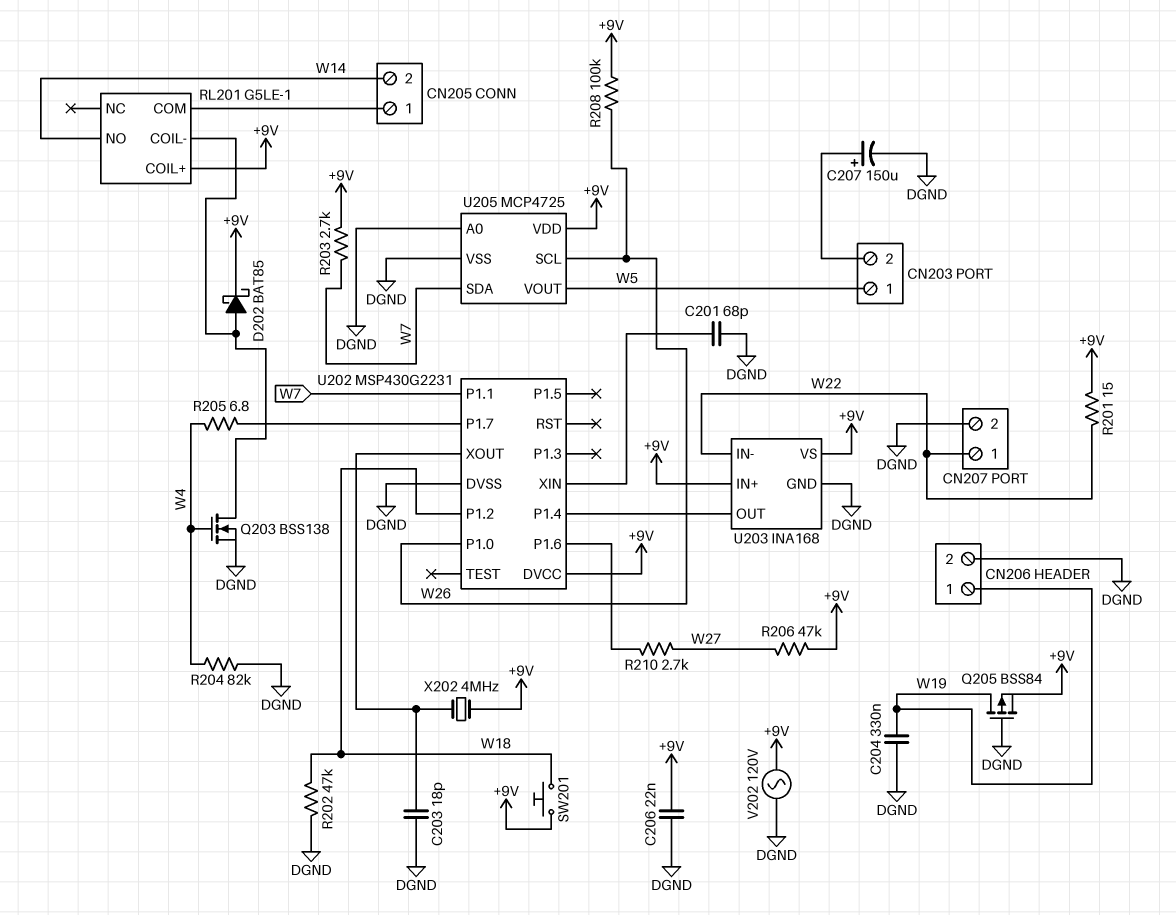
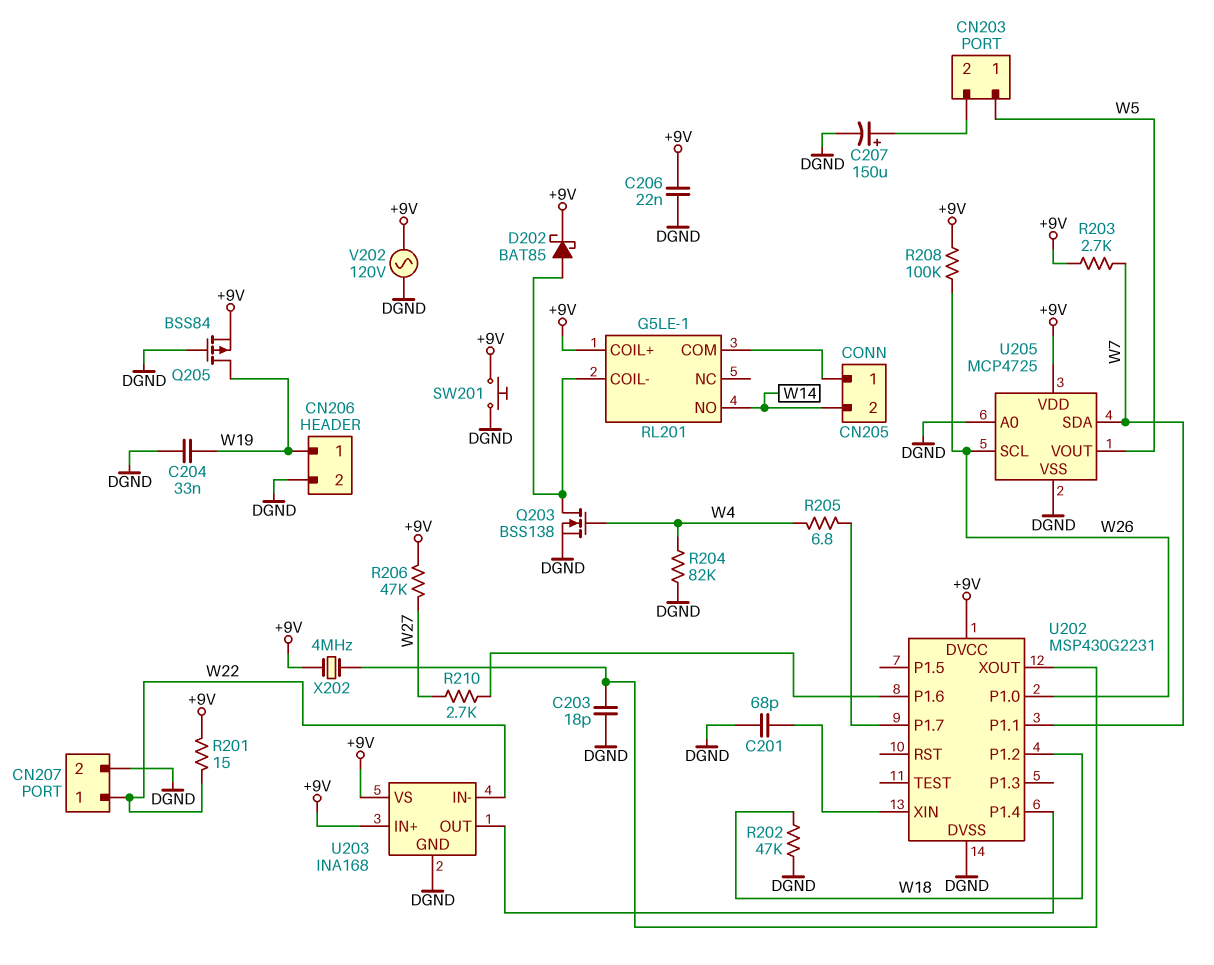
C204: 330nF (DGND, W19) -> 33nF (DGND, W19)
SW201: button (+9V, W18) -> button (+9V, DGND)

